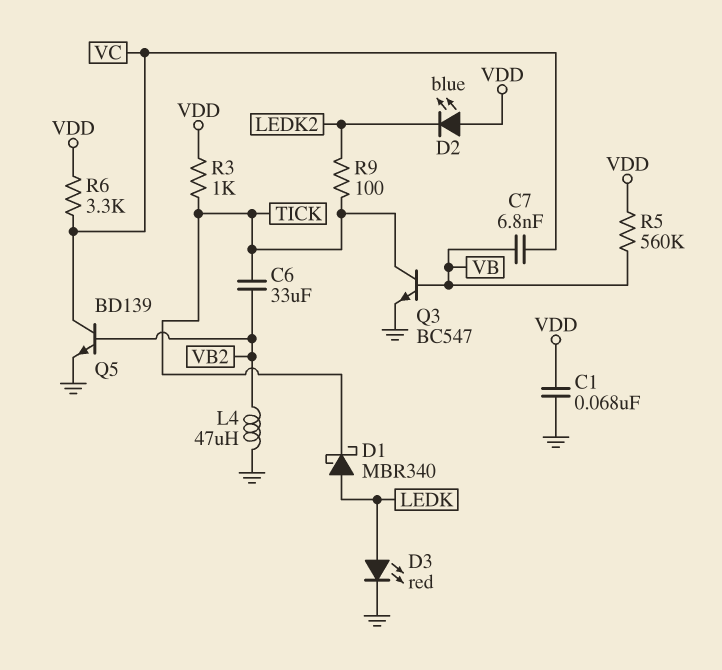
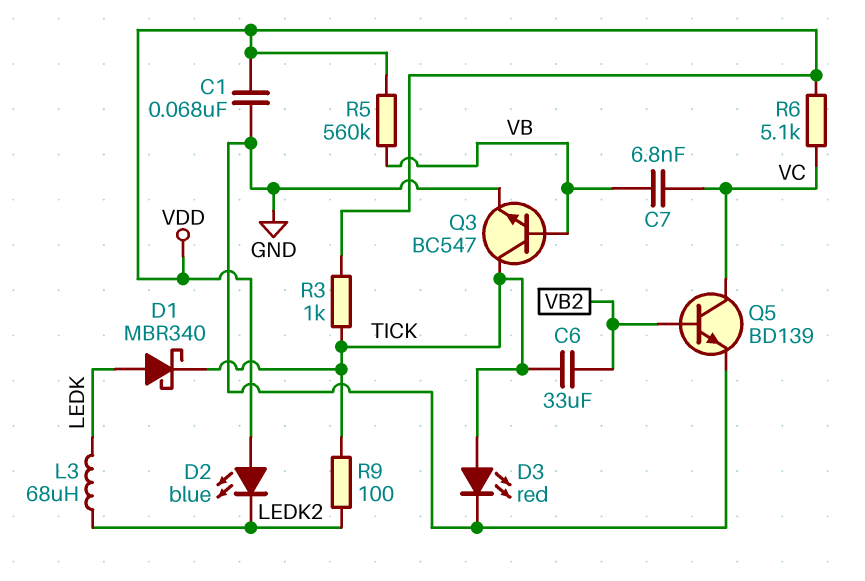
D3: LED red (A LEDK, K GND) -> LED red (A TICK, K GND)
L3: none -> 68uH (LEDK, LEDK2)
L4: 47uH (GND, VB2) -> none
R6: 3.3k (VC, VDD) -> 5.1k (VC, VDD)

